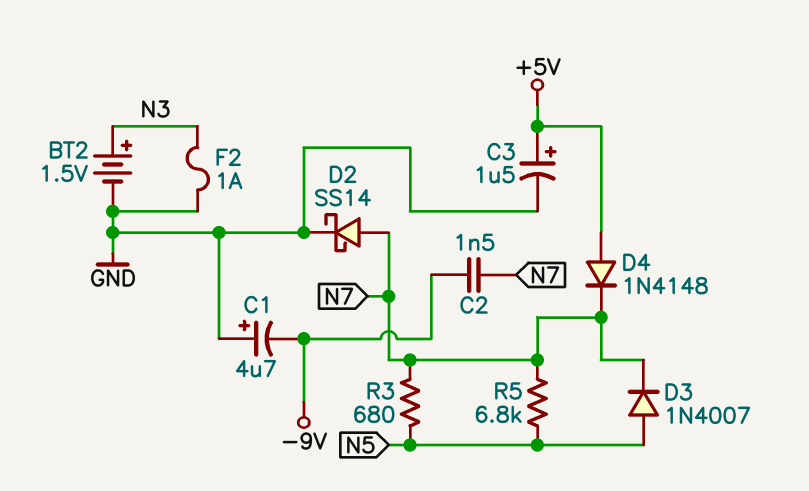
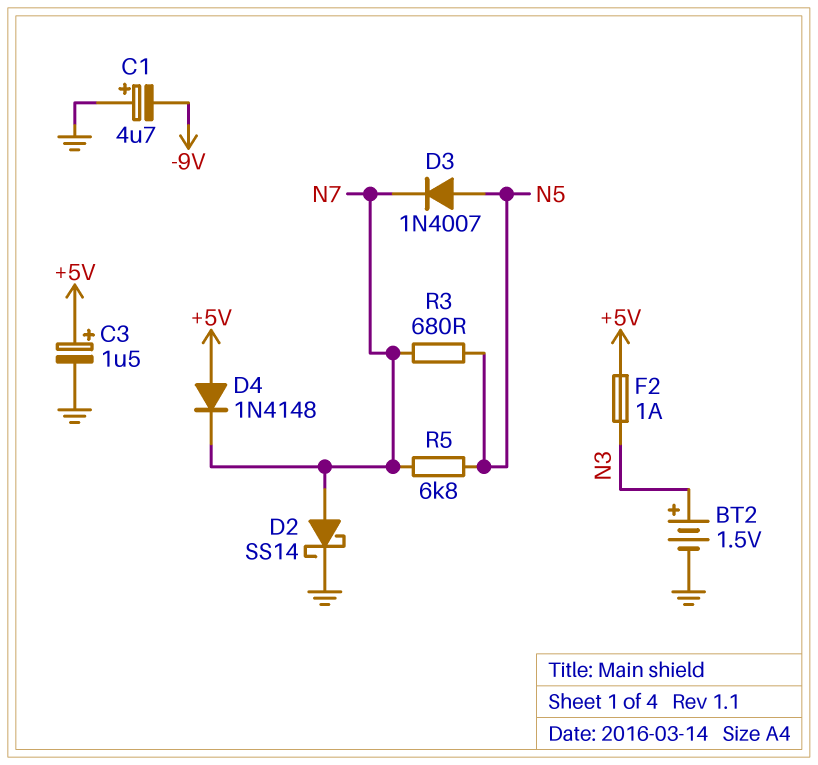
C2: 1.5nF (-9V, N7) -> none
F2: 1A (GND, N3) -> 1A (+5V, N3)

